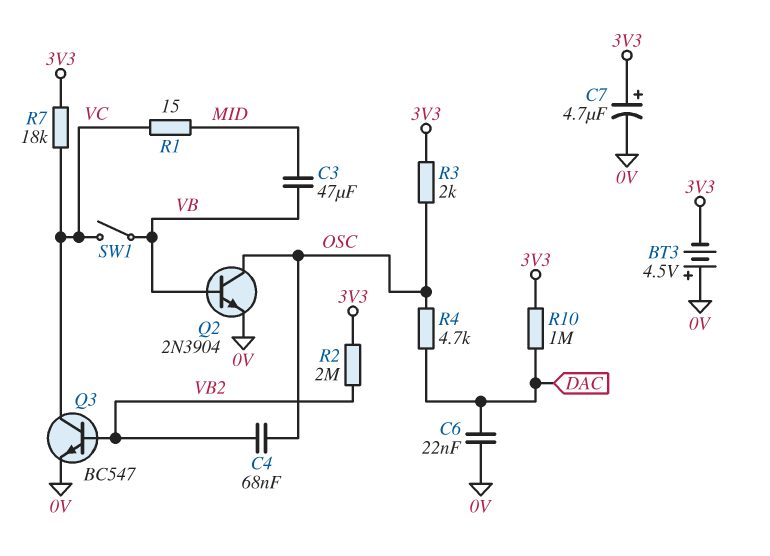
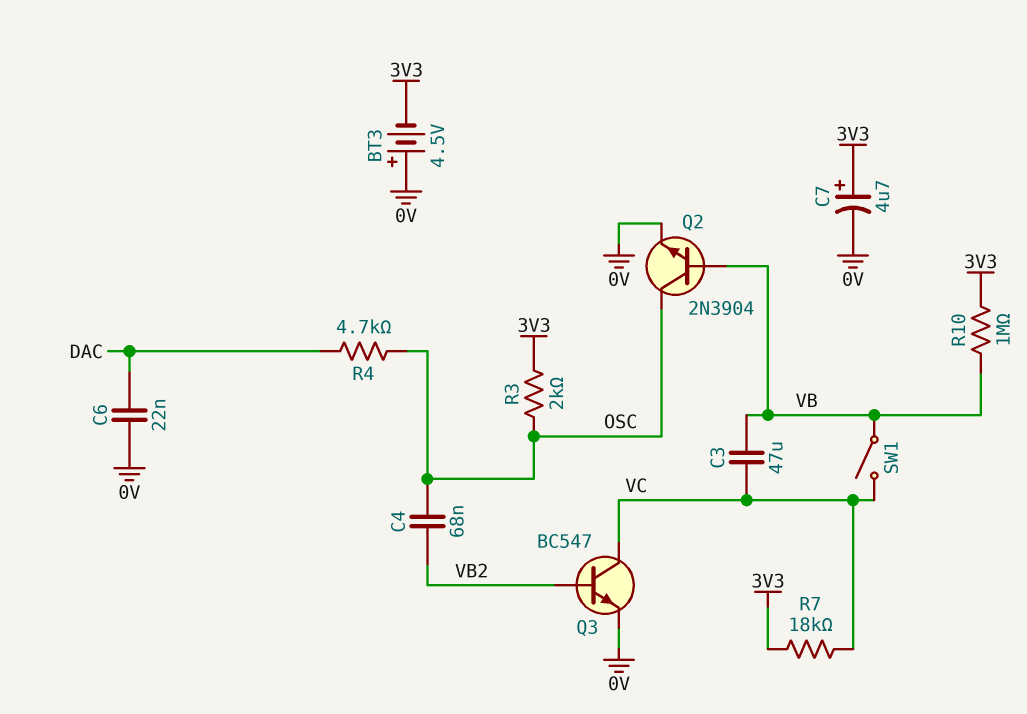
C3: 47uF (MID, VB) -> 47uF (VB, VC)
R1: 15 (MID, VC) -> none
R2: 2M (3V3, VB2) -> none
R10: 1M (3V3, DAC) -> 1M (3V3, VB)

